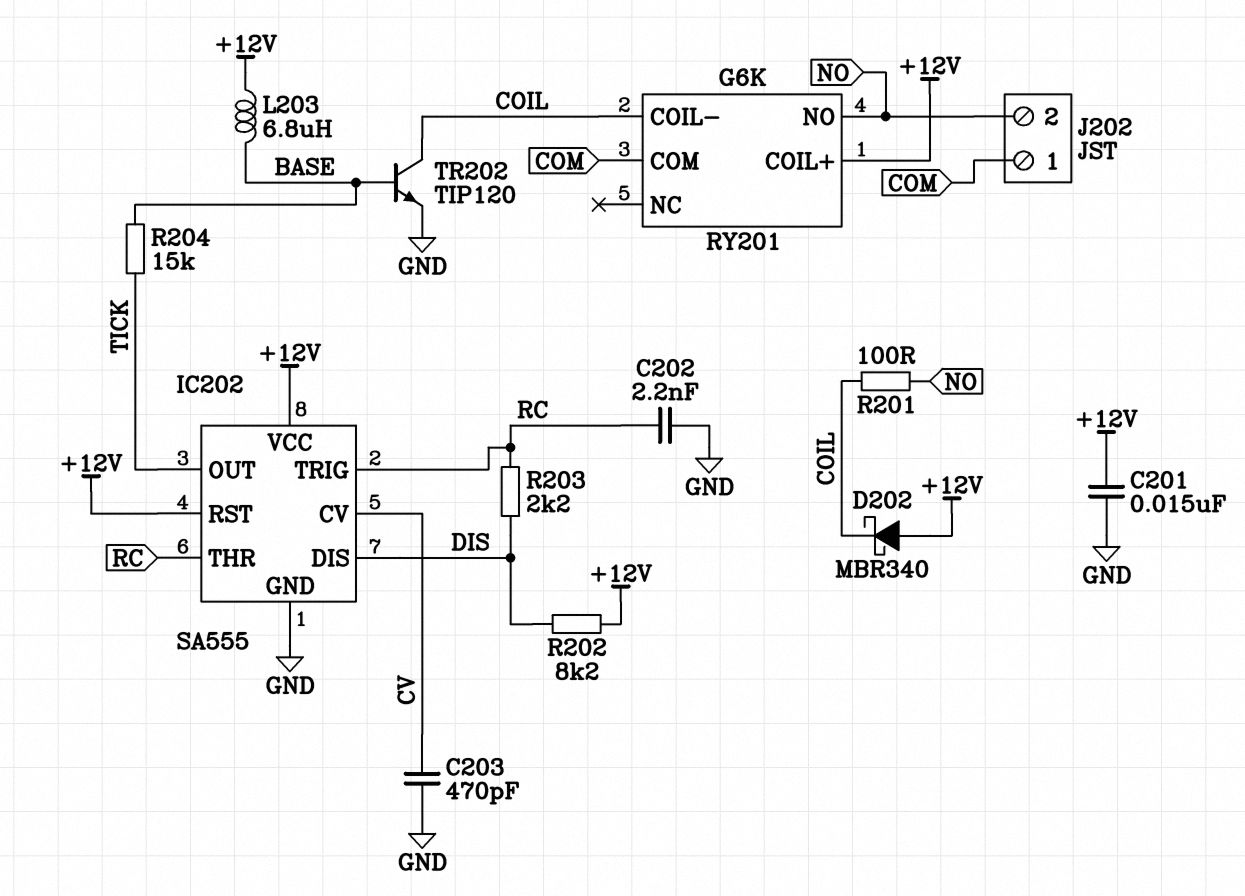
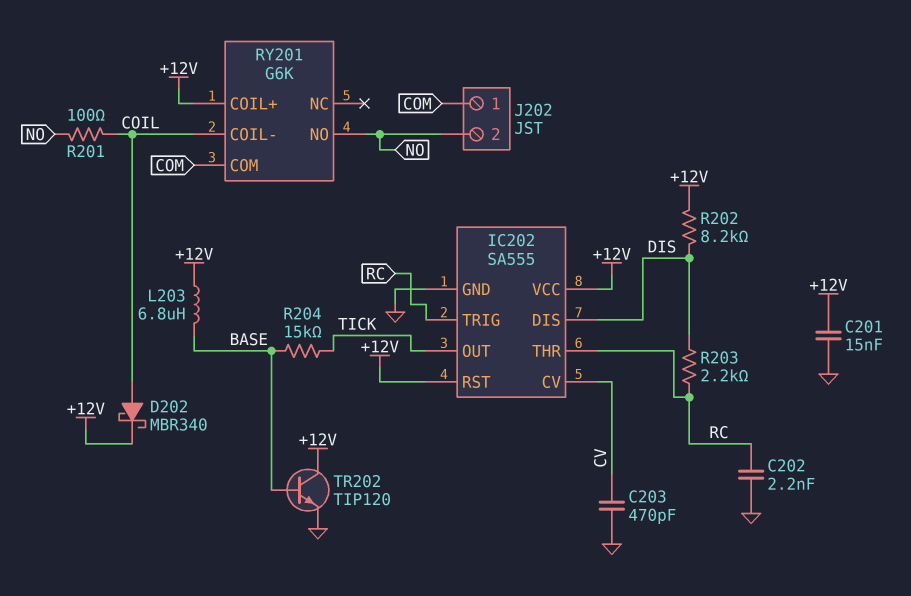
D202: schottky MBR340 (A +12V, K COIL) -> schottky MBR340 (A COIL, K +12V)
TR202: NPN TIP120 (B BASE, C COIL, E GND) -> NPN TIP120 (B BASE, C +12V, E GND)

